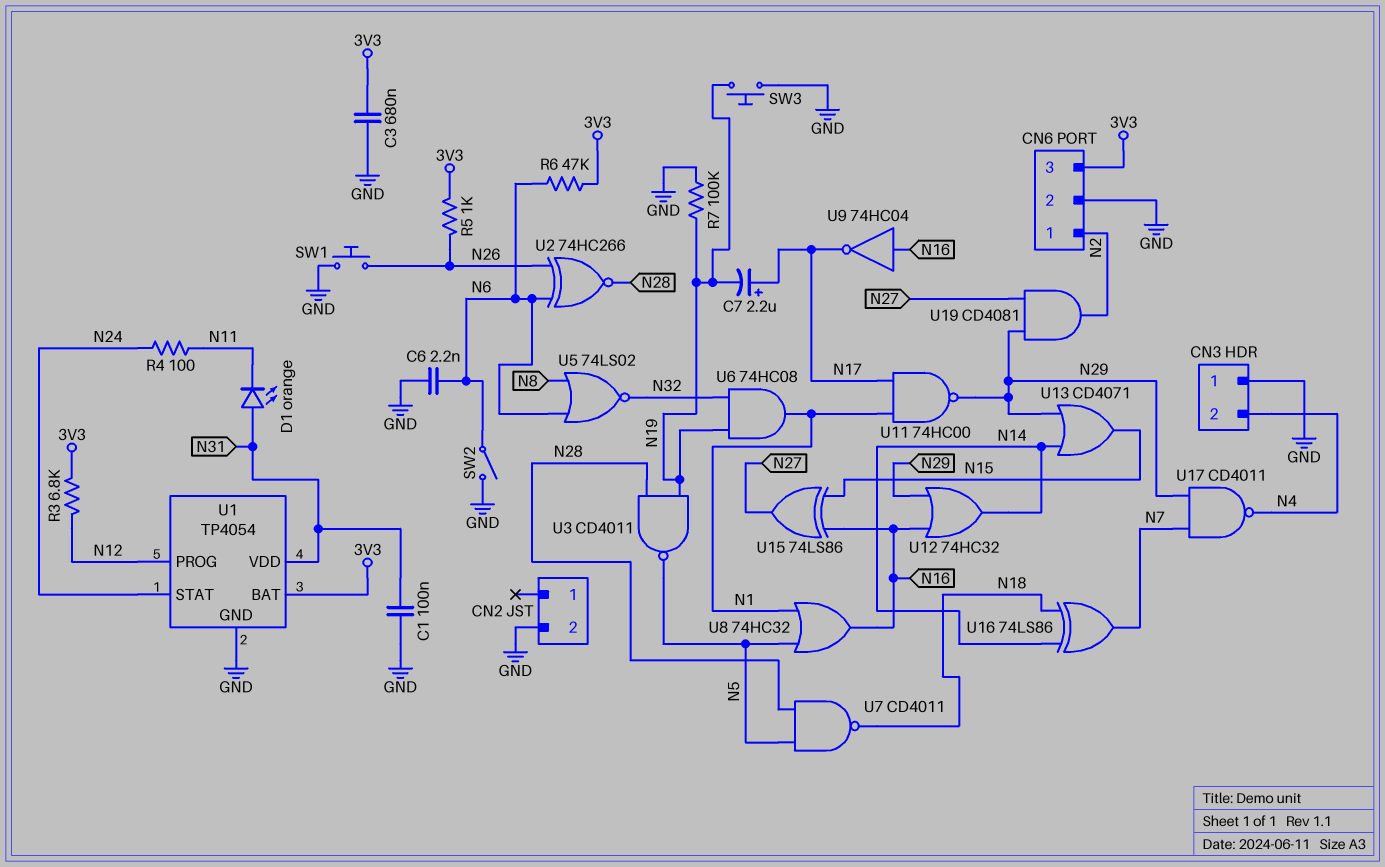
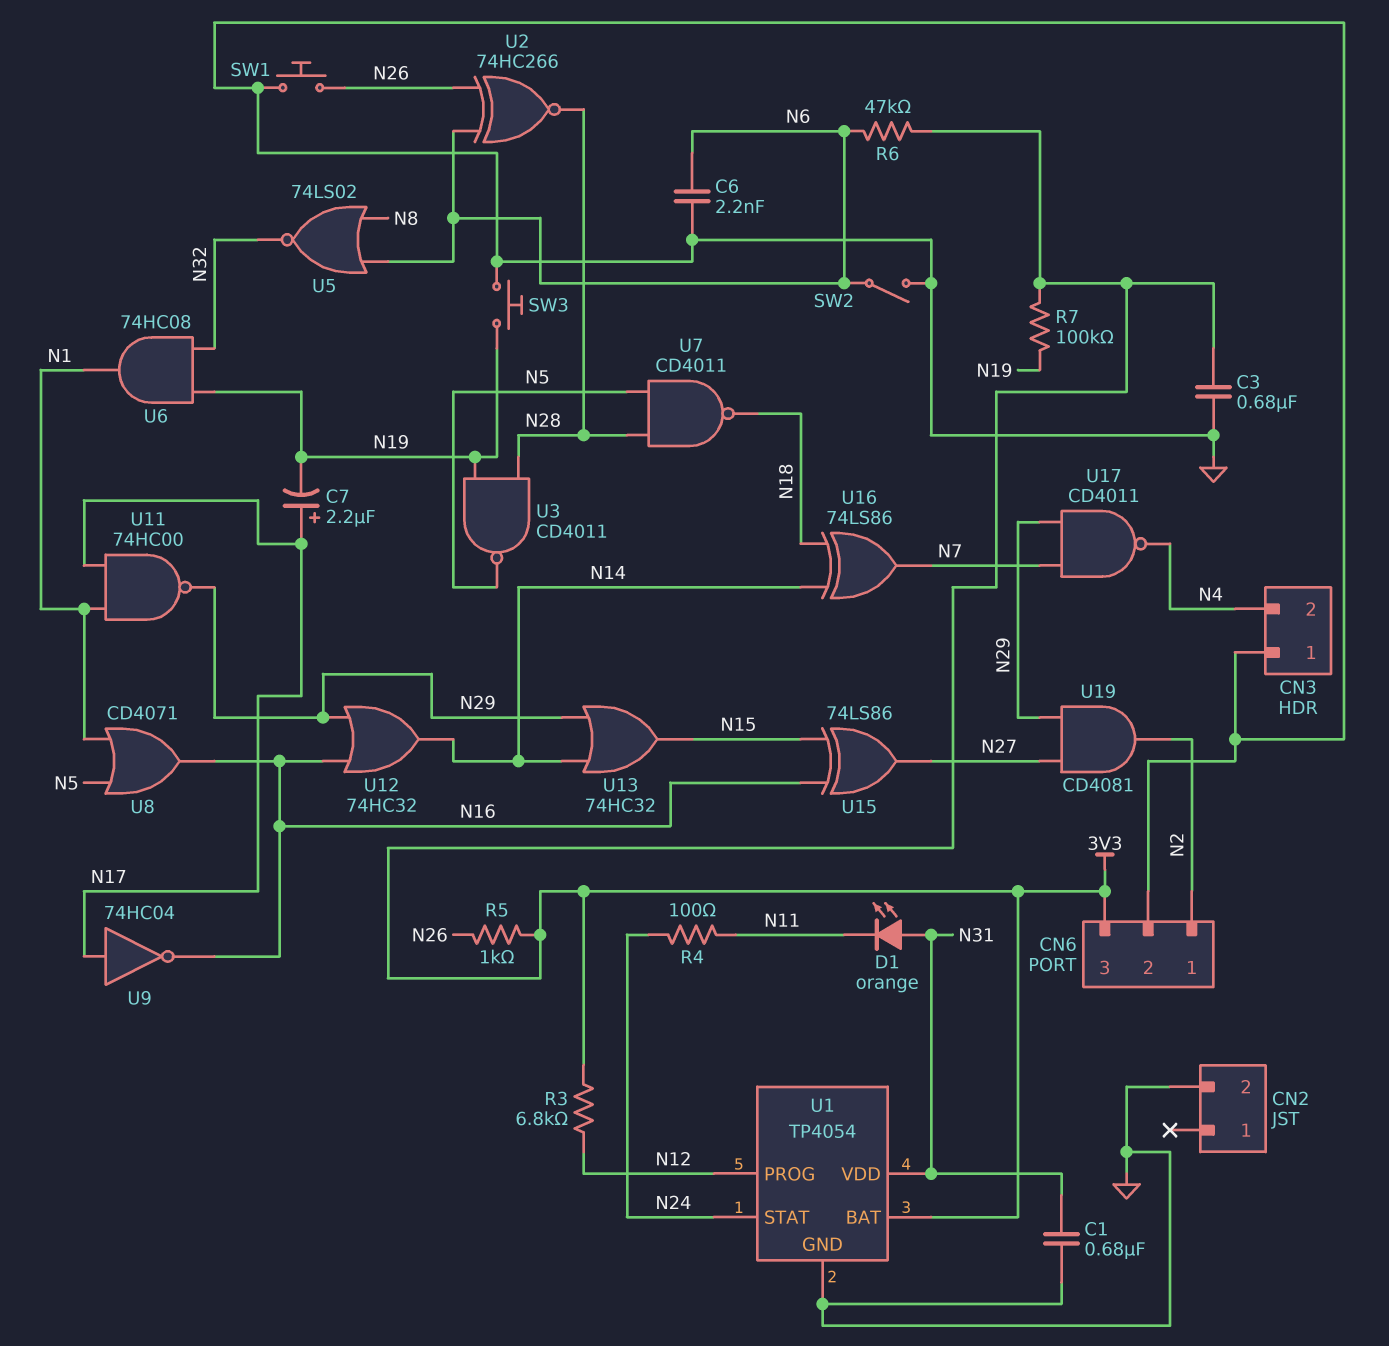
C1: 100nF (GND, N31) -> 680nF (GND, N31)
R7: 100k (GND, N19) -> 100k (3V3, N19)
U8: OR 74HC32 (in N1, in N5, out N16) -> OR CD4071 (in N1, in N5, out N16)
U9: NOT 74HC04 (in N16, out N17) -> NOT 74HC04 (in N17, out N16)
U13: OR CD4071 (in N14, in N29, out N15) -> OR 74HC32 (in N14, in N29, out N15)

